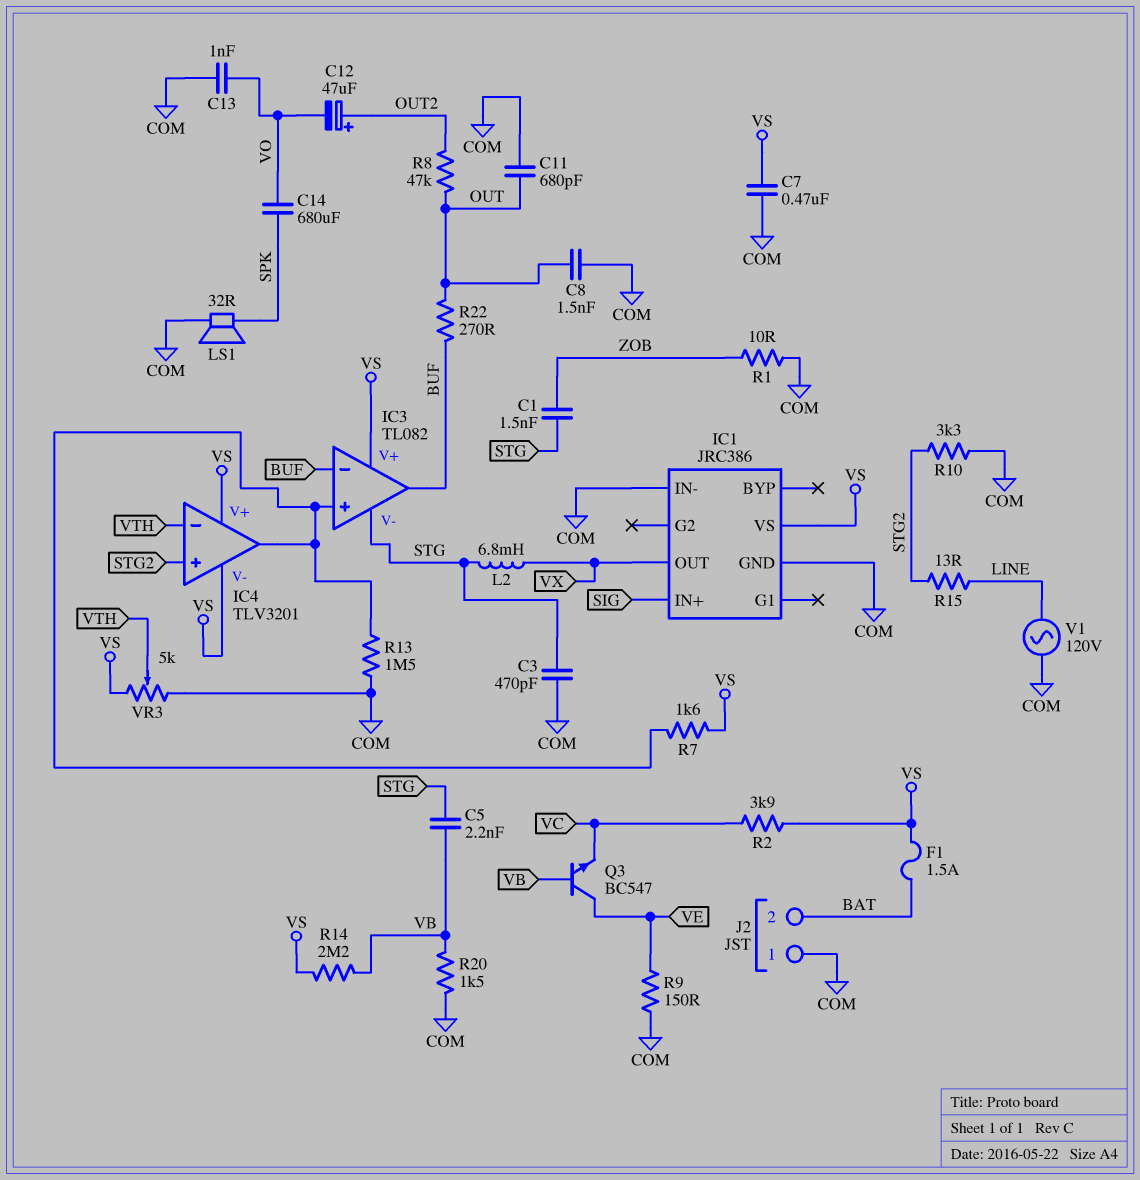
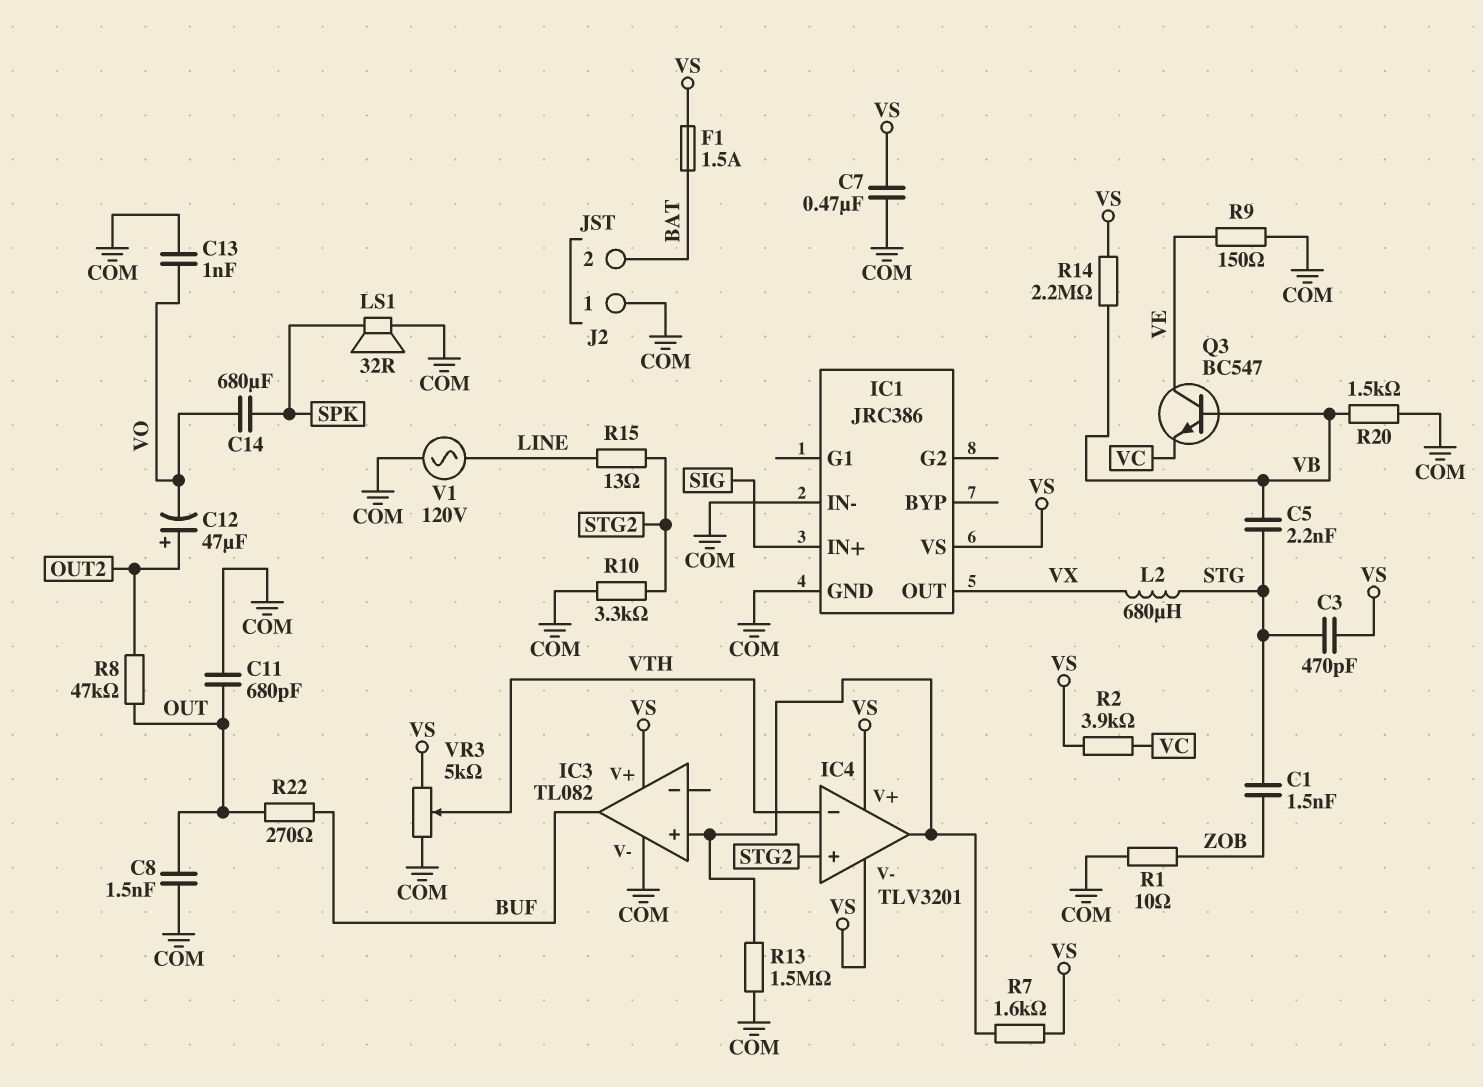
C3: 470pF (COM, STG) -> 470pF (STG, VS)
IC3 pin V-: STG -> COM
IC3 pin in-: BUF -> none
L2: 6.8mH (STG, VX) -> 680uH (STG, VX)

